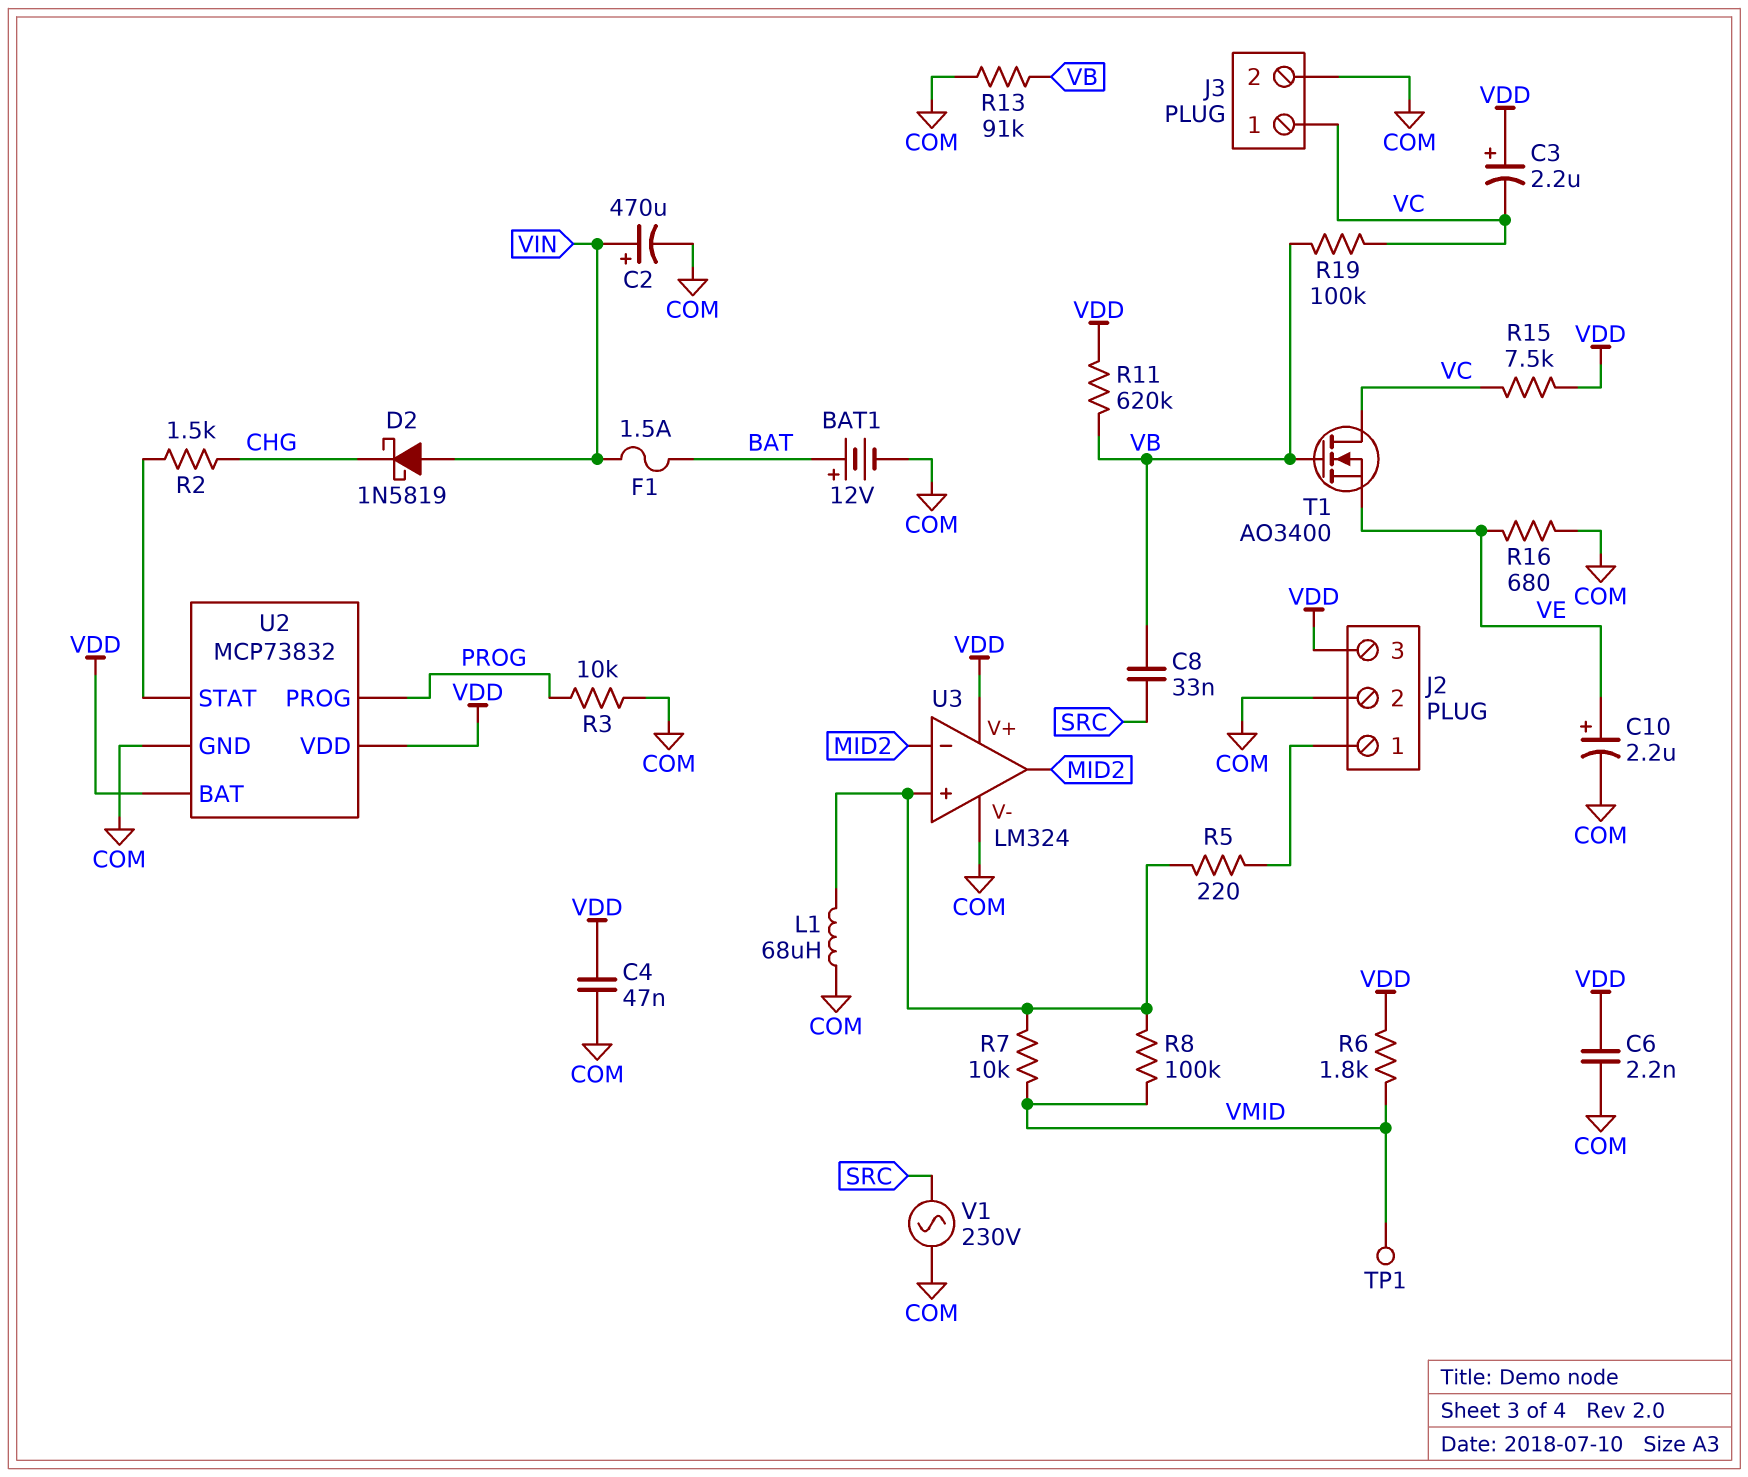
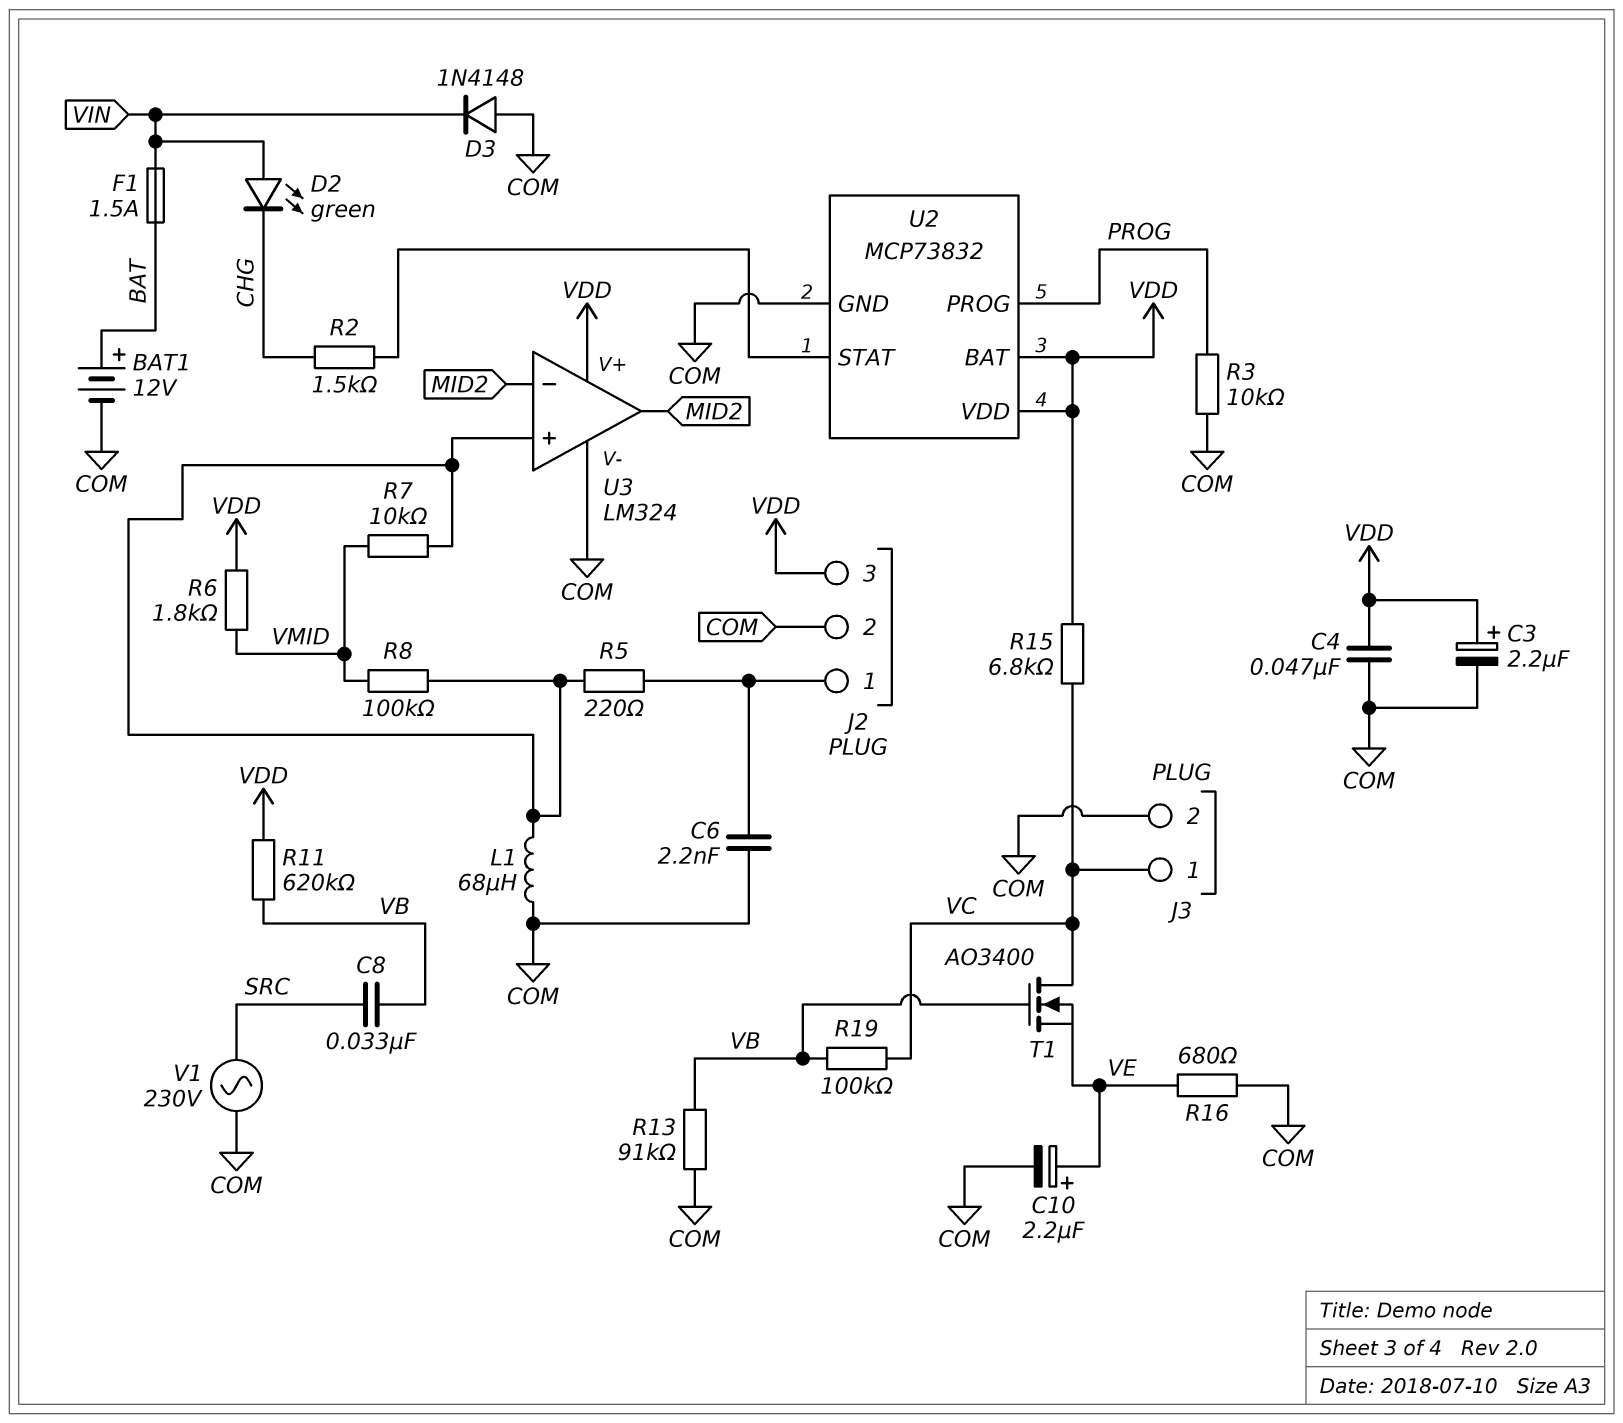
C2: 470uF (plus VIN, minus COM) -> none
C3: 2.2uF (plus VDD, minus VC) -> 2.2uF (plus VDD, minus COM)
C6: 2.2nF (COM, VDD) -> 2.2nF (COM, J2/1)
D2: schottky 1N5819 (A VIN, K CHG) -> LED green (A VIN, K CHG)
D3: none -> diode 1N4148 (A COM, K VIN)
R15: 7.5k (VC, VDD) -> 6.8k (VC, VDD)
TP1: test point (VMID) -> none

